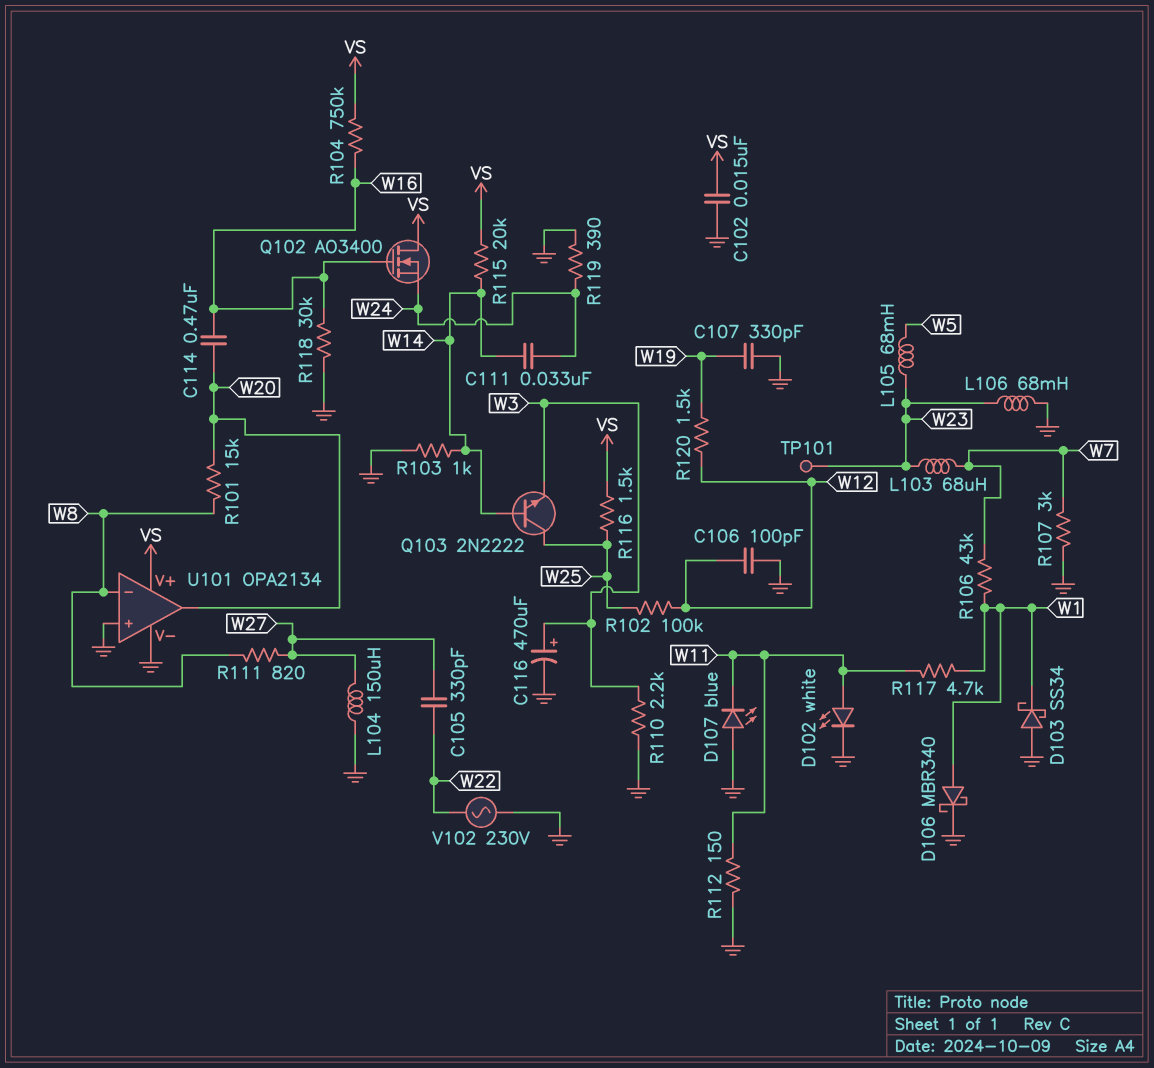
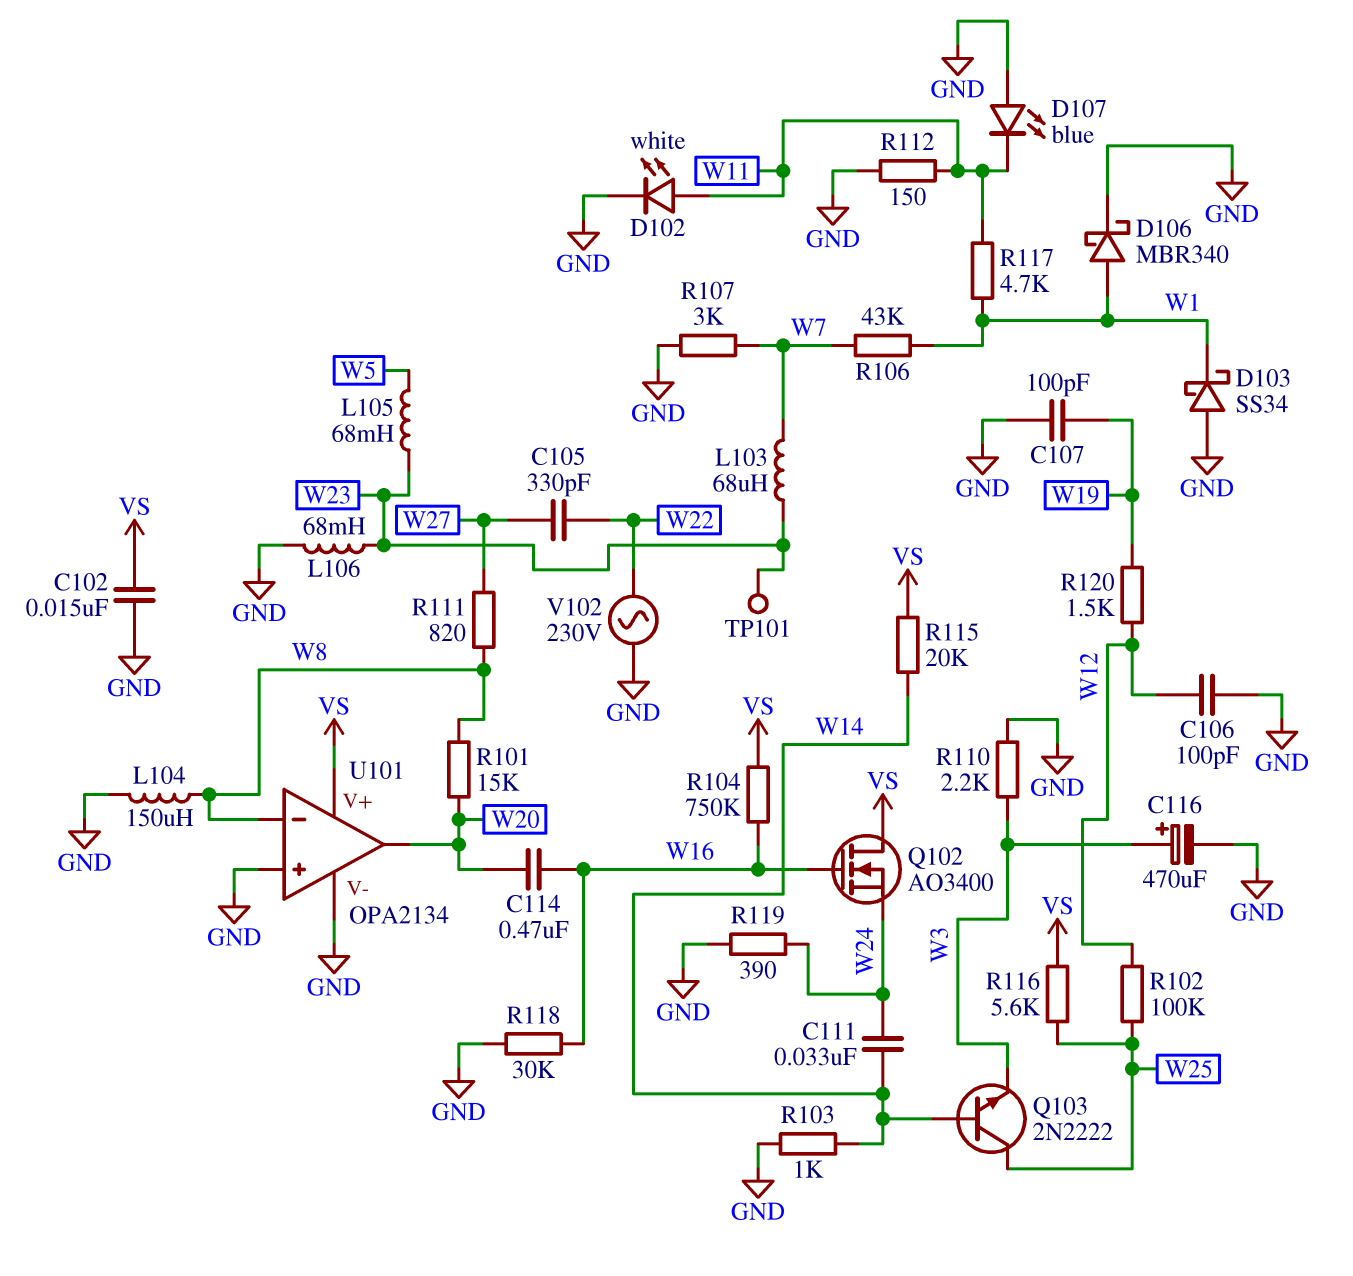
C107: 330pF (GND, W19) -> 100pF (GND, W19)
L104: 150uH (GND, W27) -> 150uH (GND, W8)
R116: 1.5k (VS, W25) -> 5.6k (VS, W25)

